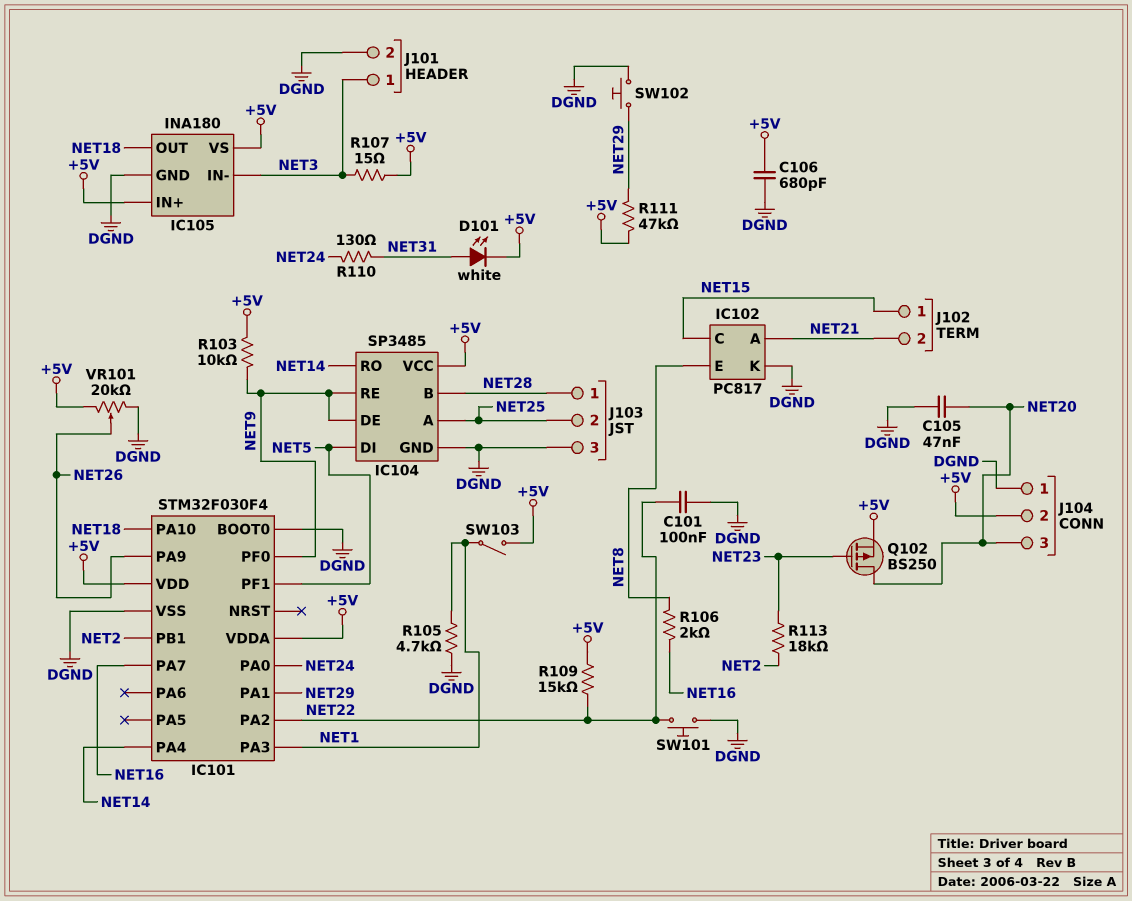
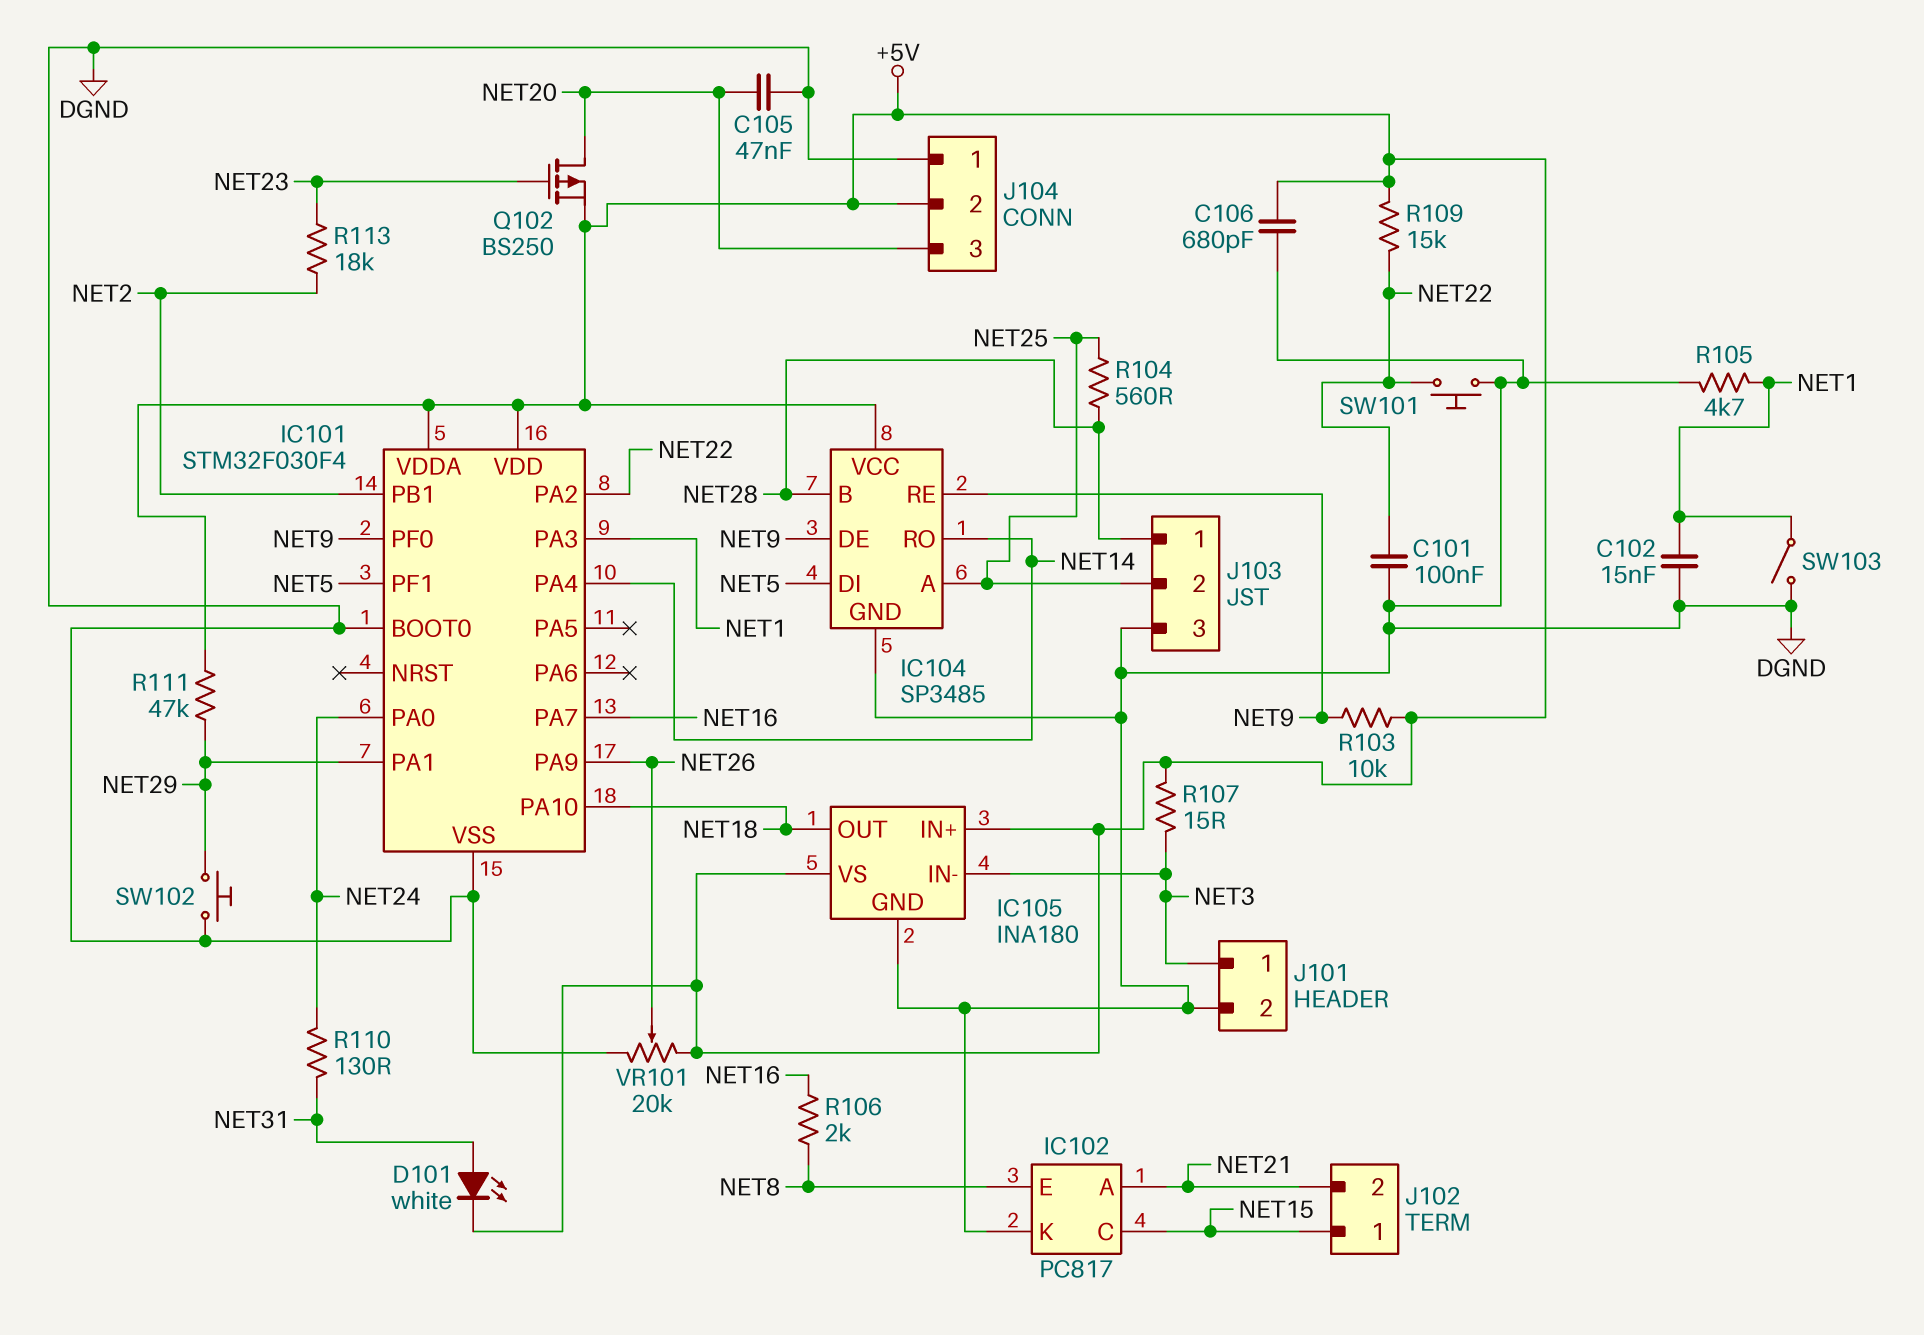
C102: none -> 15nF (DGND, NET1)
R104: none -> 560 (NET25, NET28)
SW103: switch (+5V, NET1) -> switch (DGND, NET1)

